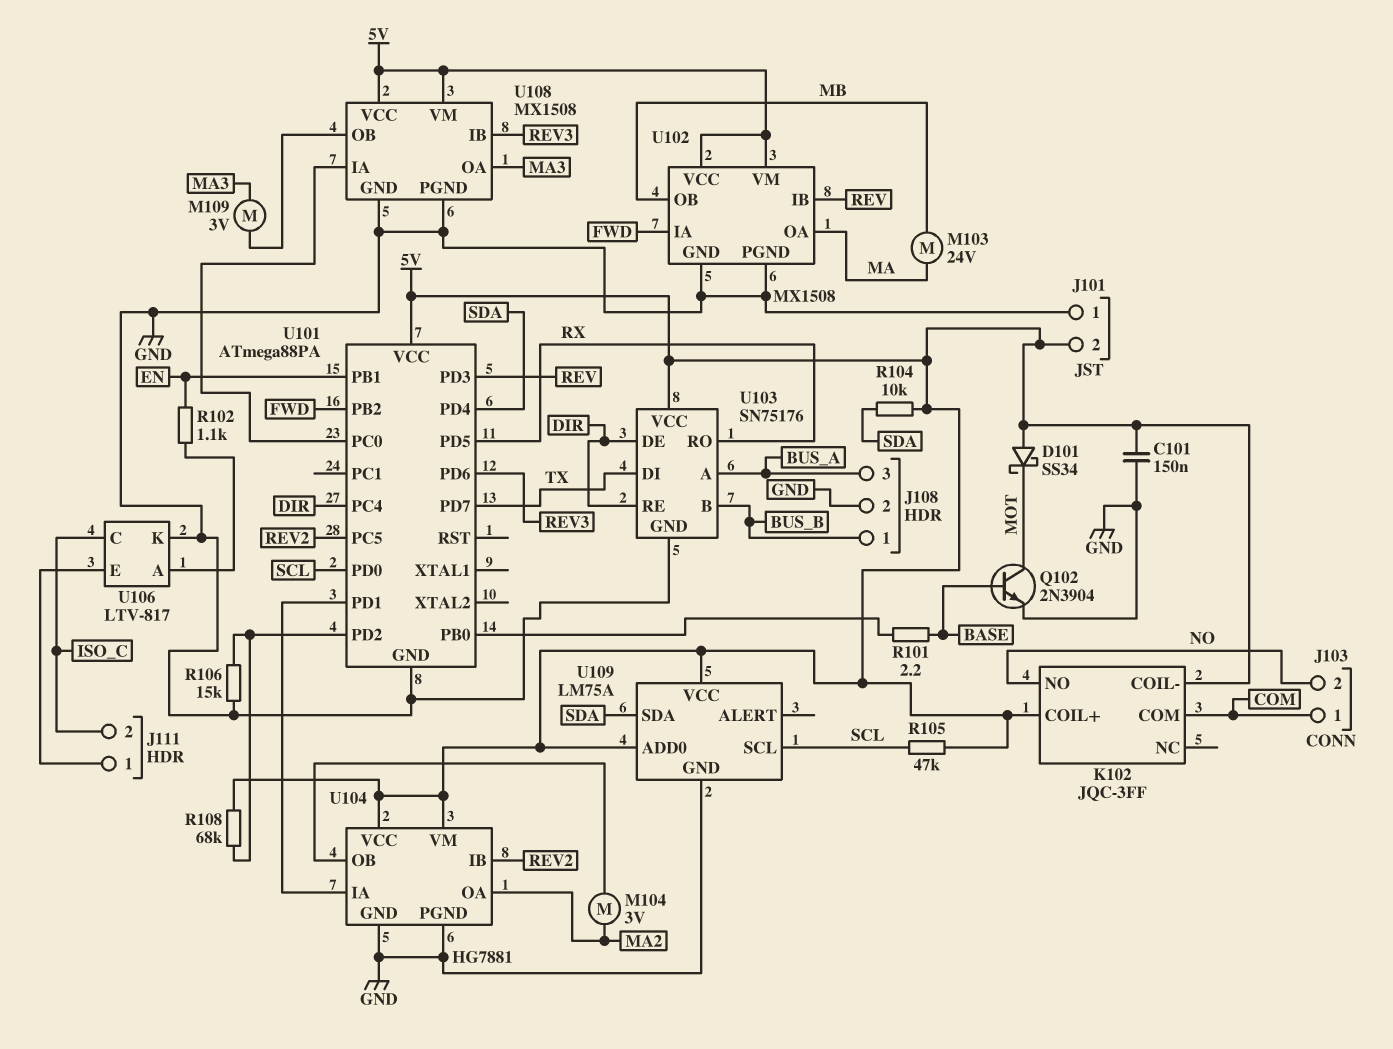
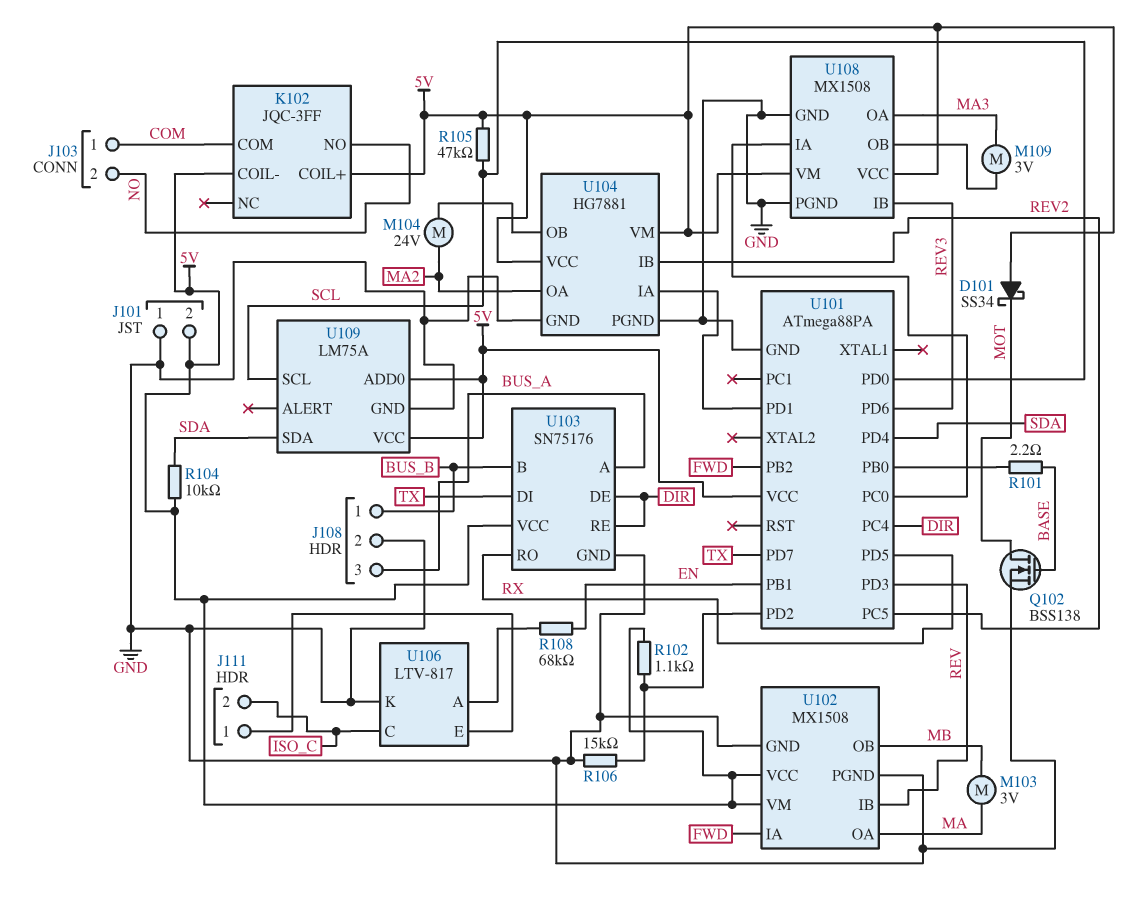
C101: 150nF (5V, GND) -> none
M103: motor 24V (MA, MB) -> motor 3V (MA, MB)
M104: motor 3V (MA2, U104/OB) -> motor 24V (MA2, U104/OB)
Q102: NPN 2N3904 (B BASE, C MOT, E GND) -> NMOS BSS138 (G BASE, D MOT, S GND)
R102: 1.1k (EN, U106/A) -> 1.1k (5V, U101/PD2)
R108: 68k (5V, U101/PD2) -> 68k (EN, U106/A)

